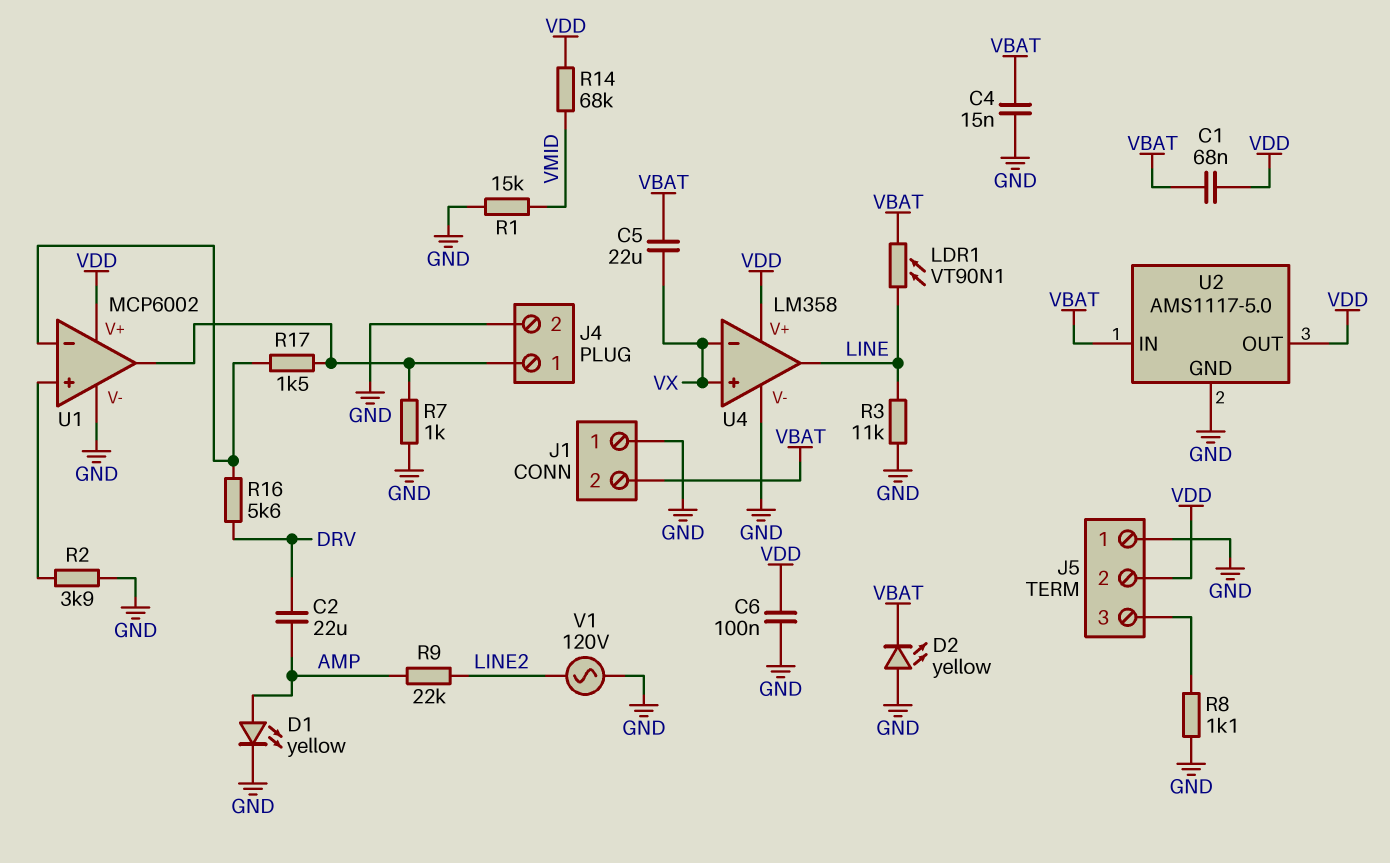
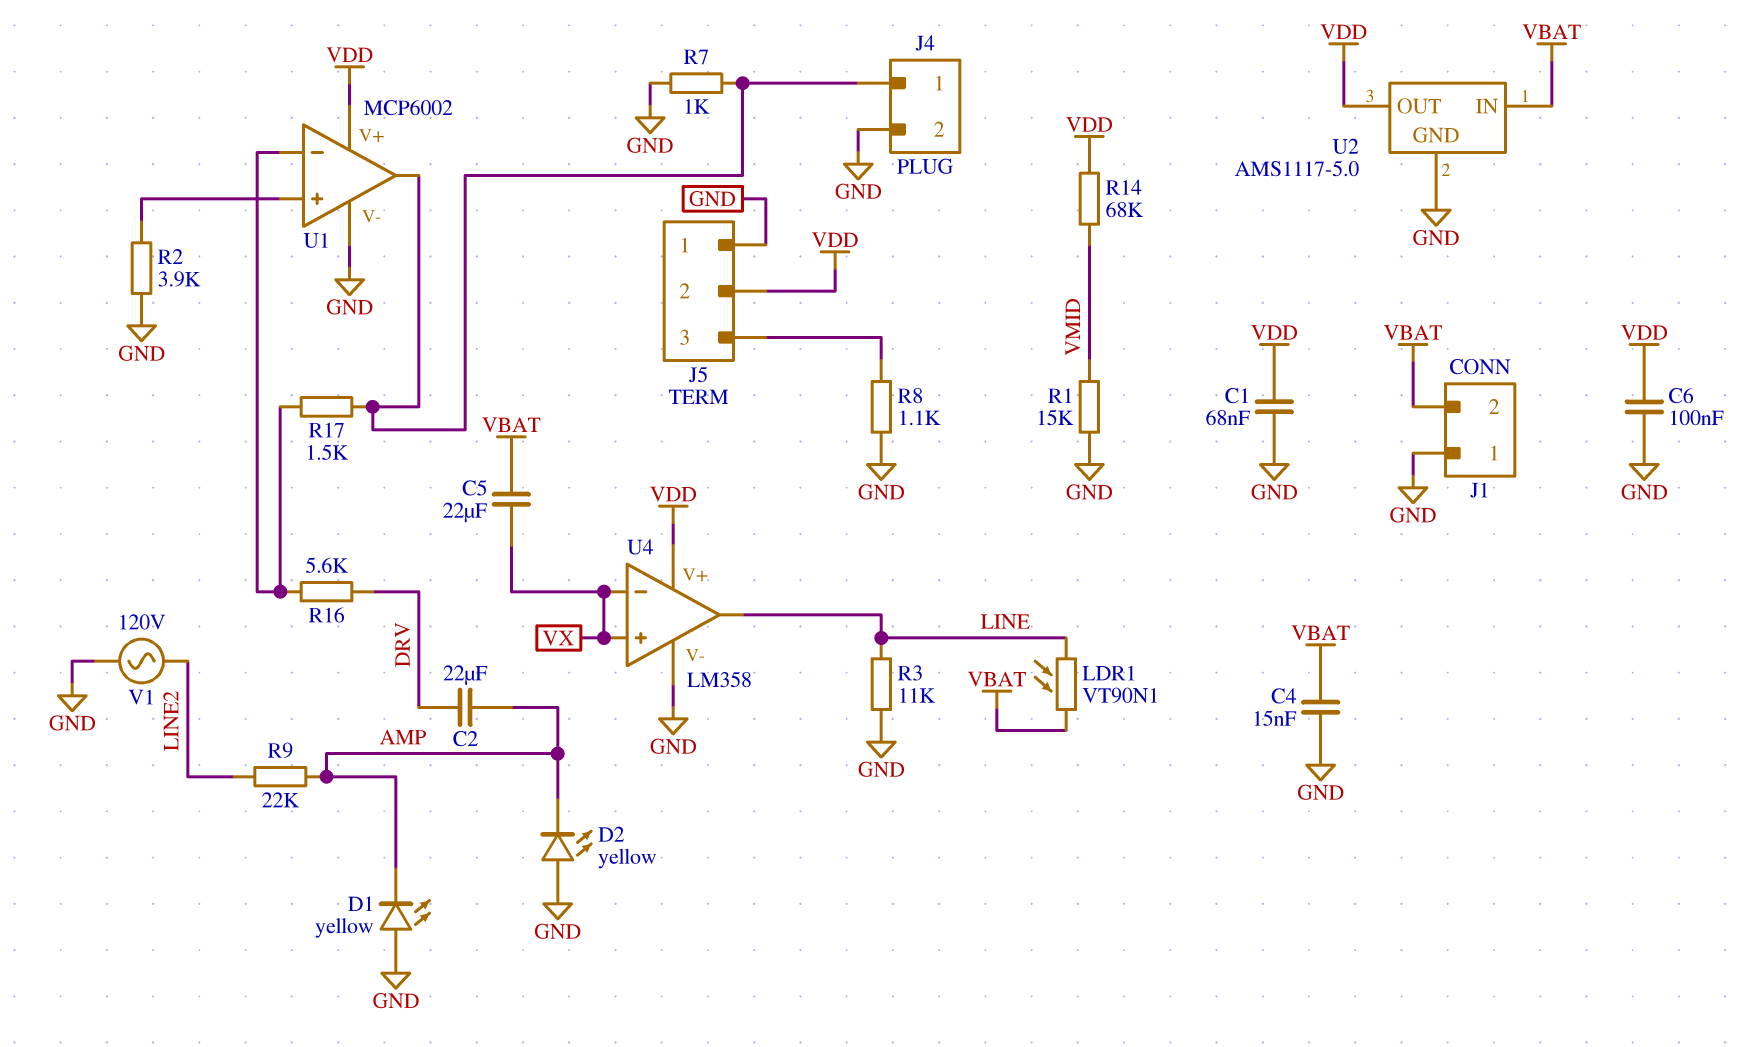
C1: 68nF (VBAT, VDD) -> 68nF (GND, VDD)
D1: LED yellow (A AMP, K GND) -> LED yellow (A GND, K AMP)
D2: LED yellow (A GND, K VBAT) -> LED yellow (A GND, K AMP)

